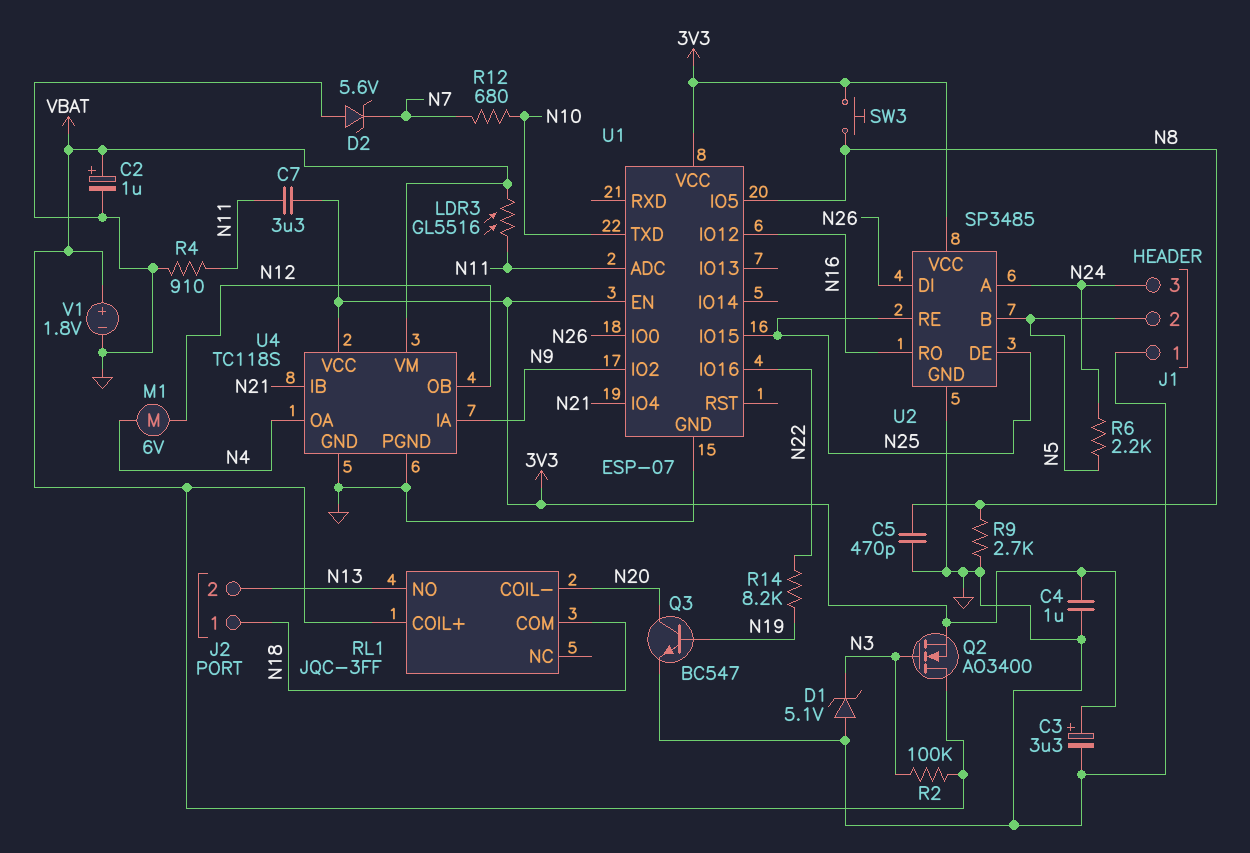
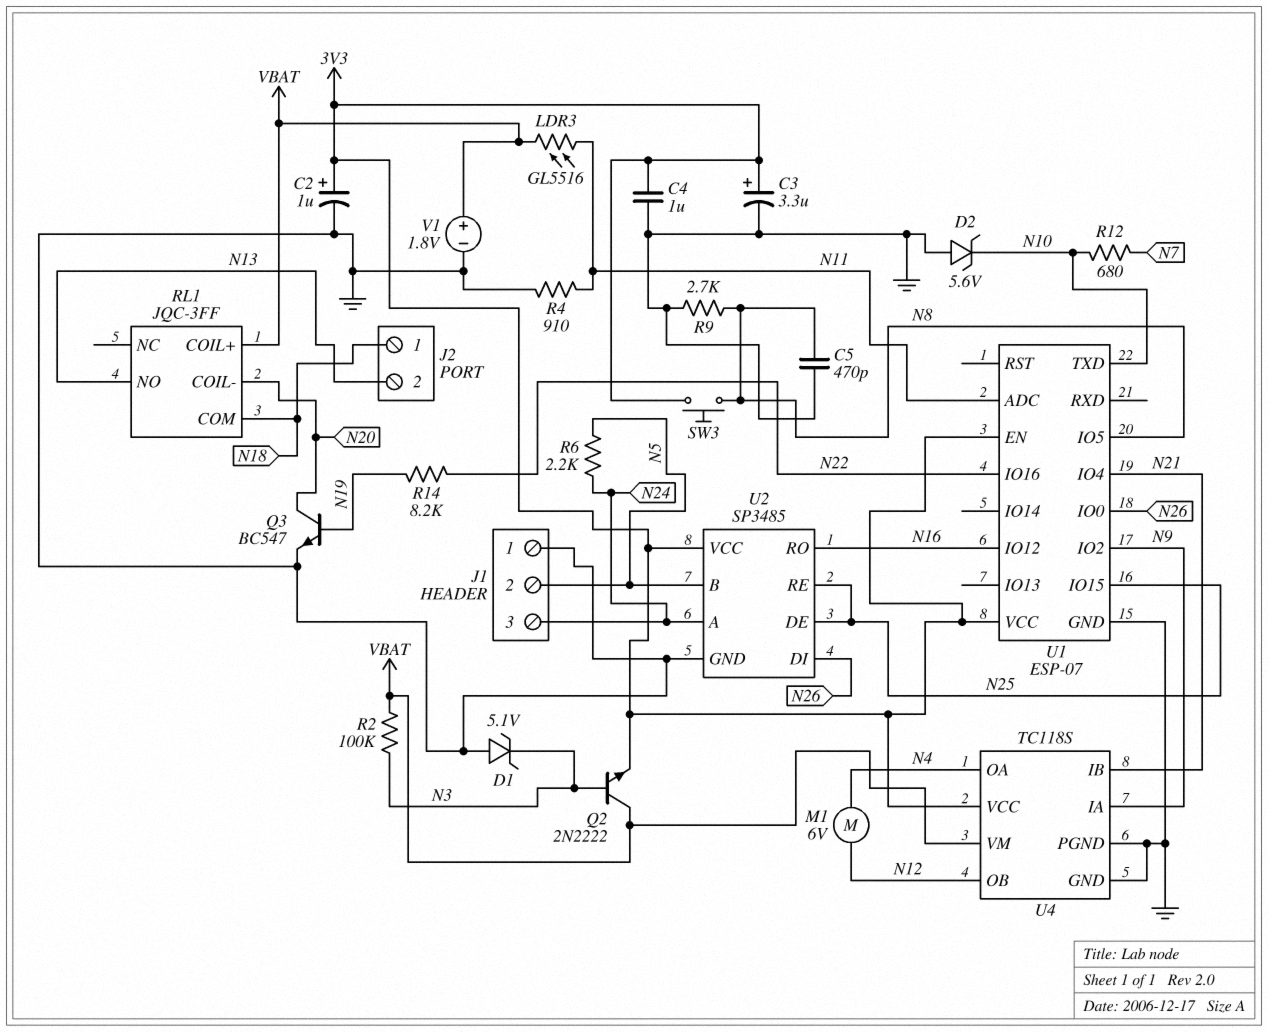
C2: 1uF (plus VBAT, minus GND) -> 1uF (plus 3V3, minus GND)
C7: 3.3uF (3V3, N11) -> none
D2: zener 5.6V (A GND, K N7) -> zener 5.6V (A GND, K N10)
Q2: NMOS AO3400 (G N3, D VBAT, S 3V3) -> NPN 2N2222 (B N3, C VBAT, E 3V3)

